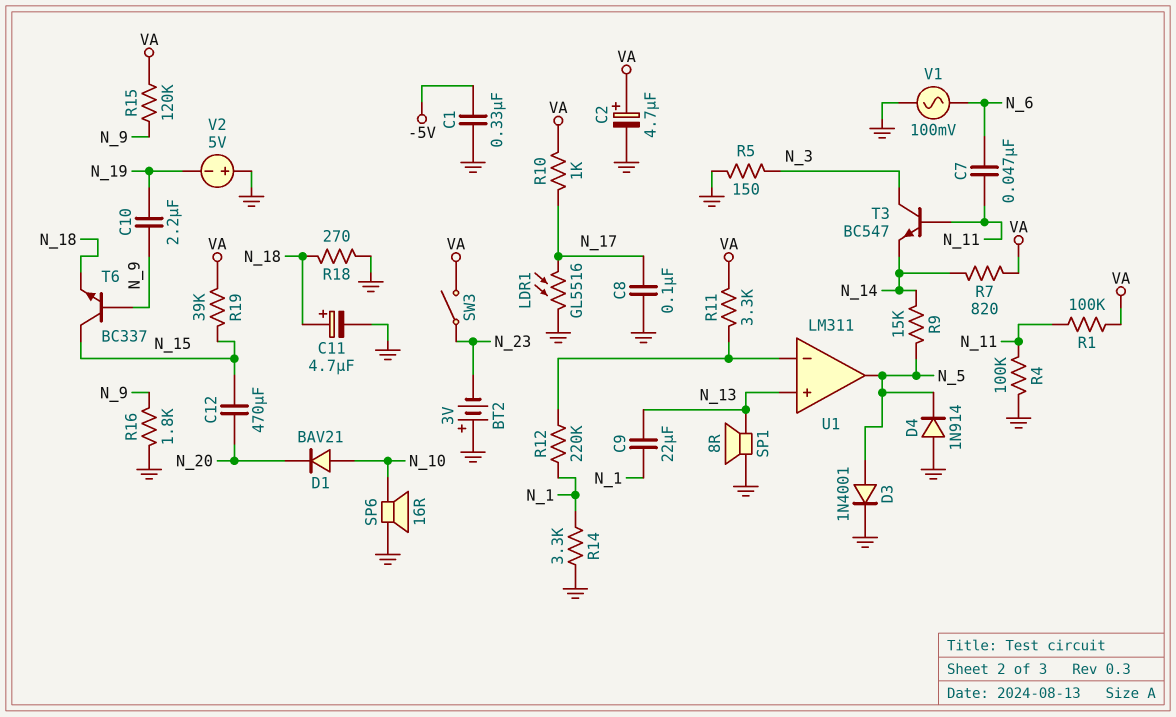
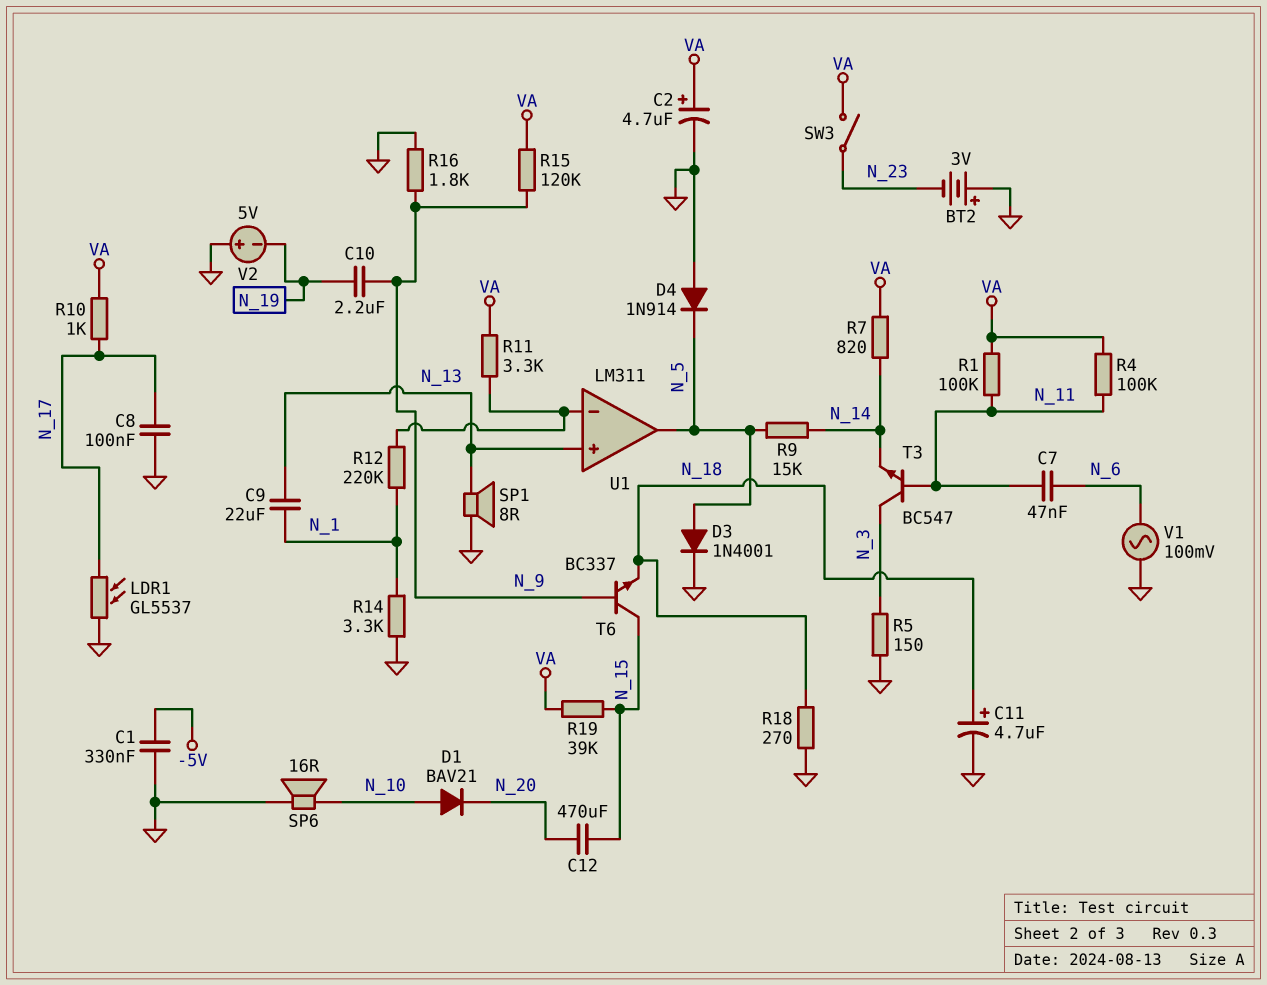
LDR1: GL5516 (GND, N_17) -> GL5537 (GND, N_17)
R4: 100k (GND, N_11) -> 100k (N_11, VA)

